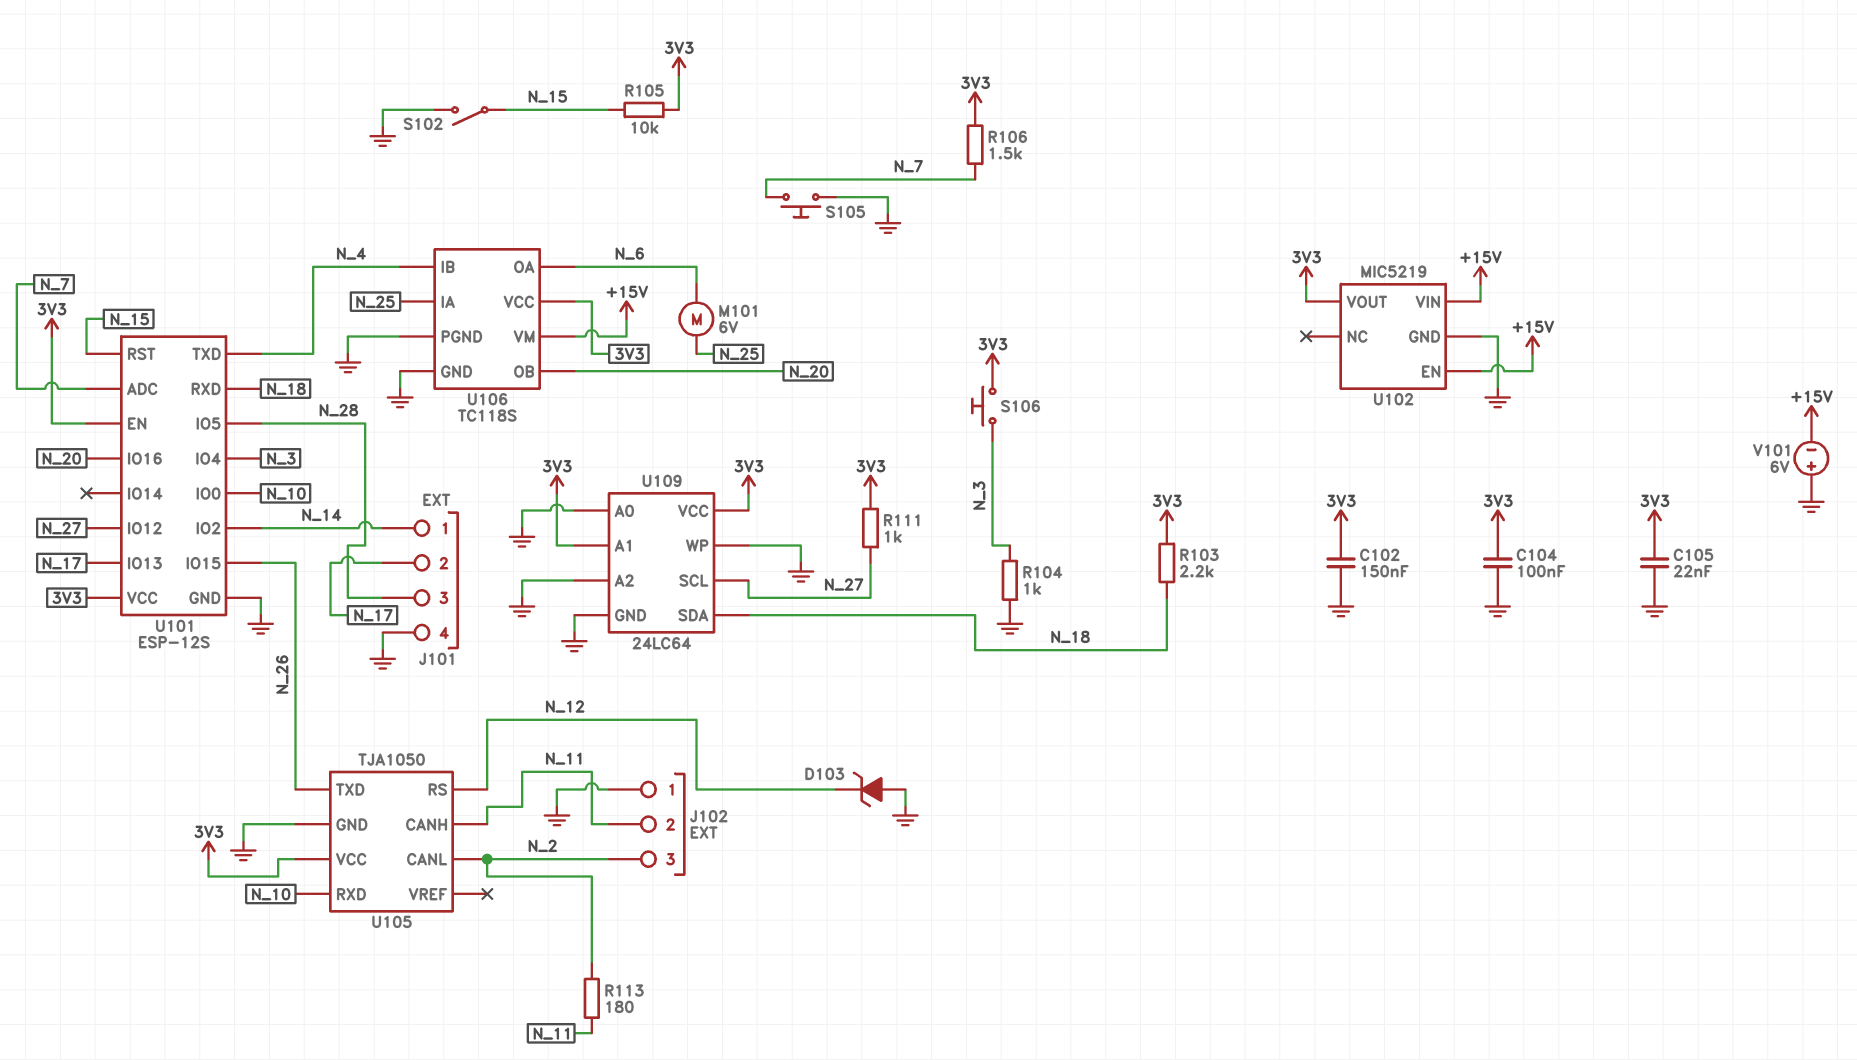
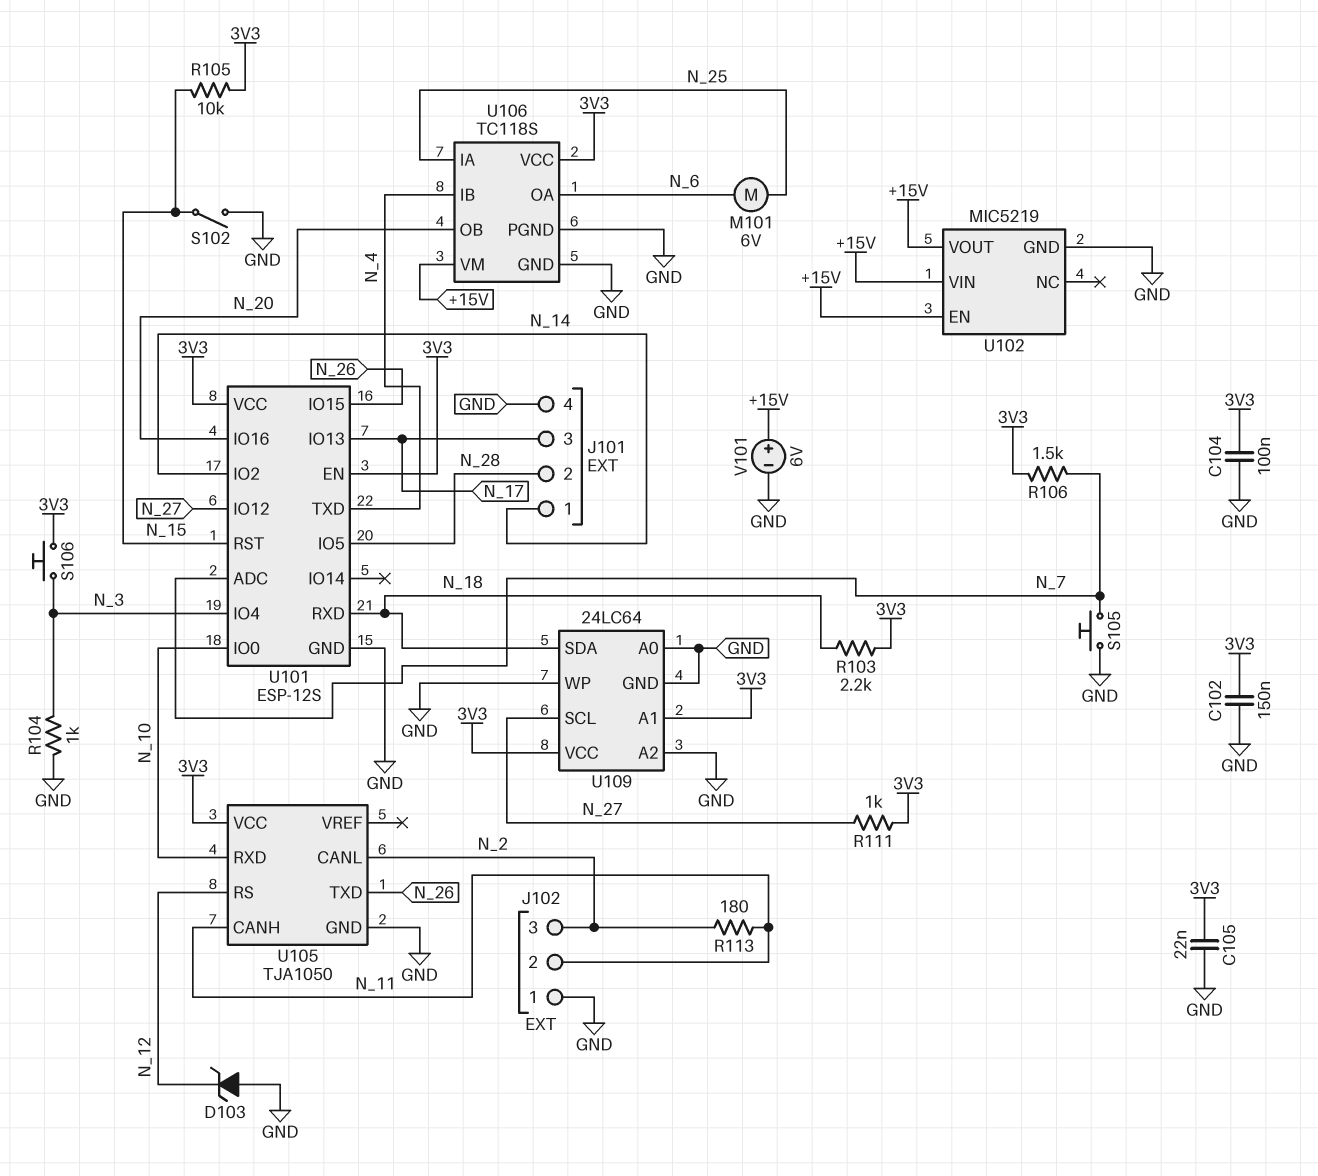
J101 pin 2: N_17 -> N_28
J101 pin 3: N_28 -> N_17
U102 pin VOUT: 3V3 -> +15V
V101: 6V (plus GND, minus +15V) -> 6V (plus +15V, minus GND)

